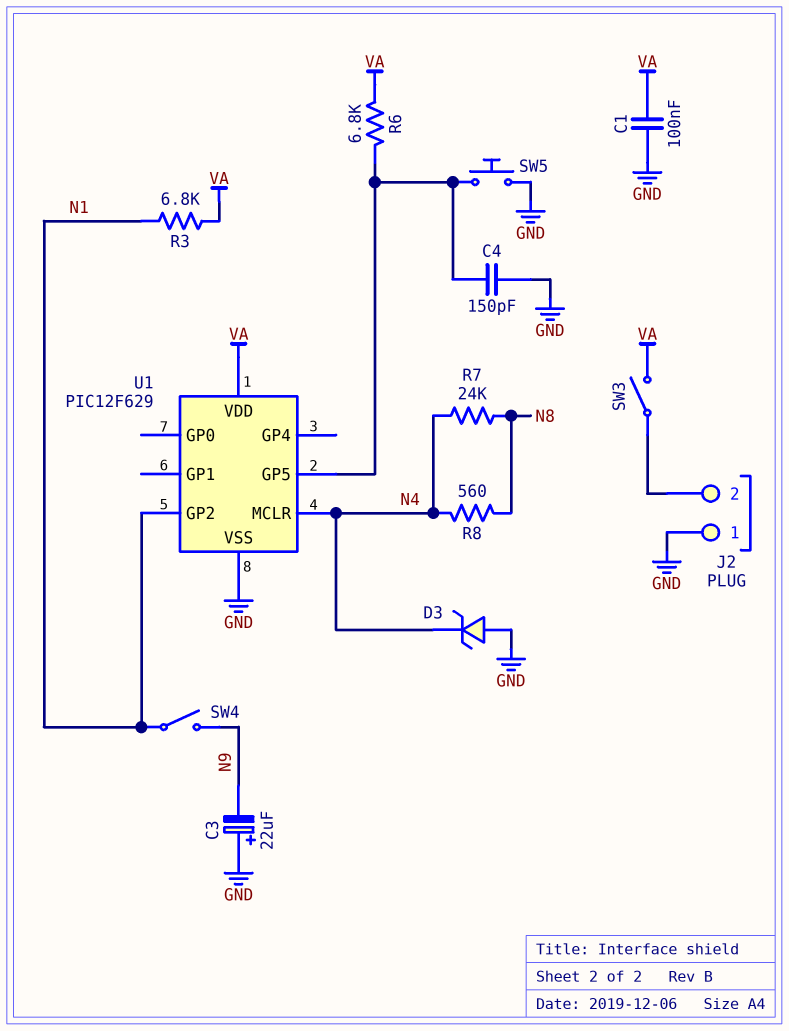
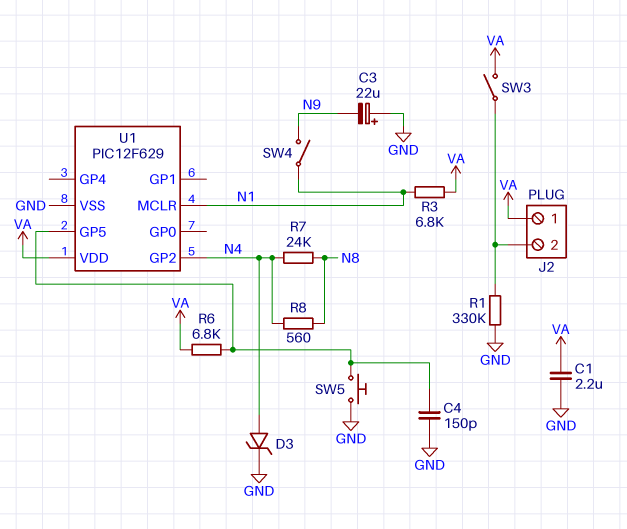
C1: 100nF (GND, VA) -> 2.2uF (GND, VA)
D3: zener (A GND, K N4) -> zener (A N4, K GND)
J2 pin 1: GND -> VA
R1: none -> 330k (GND, J2/2)
U1 pin GP2: N1 -> N4
U1 pin MCLR: N4 -> N1

